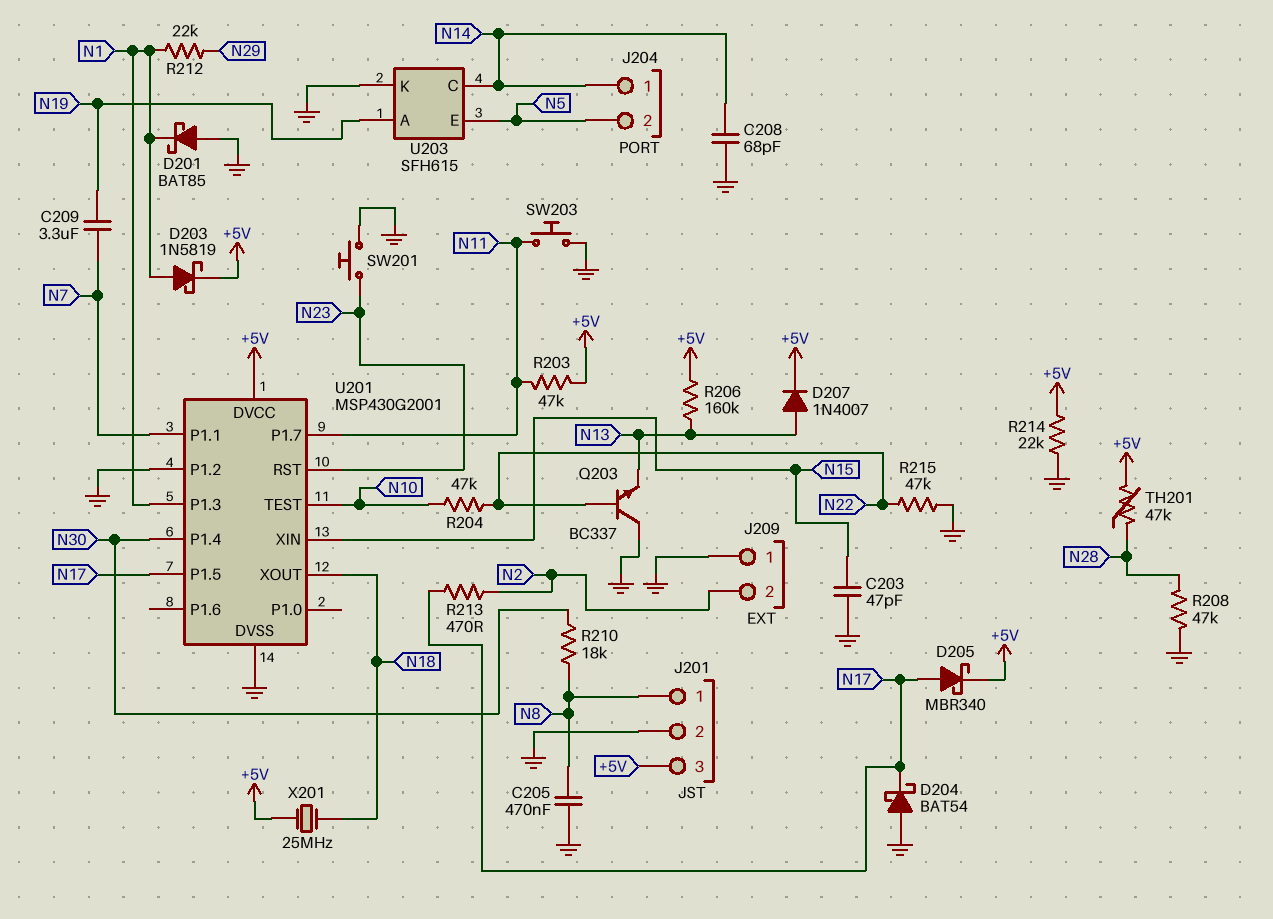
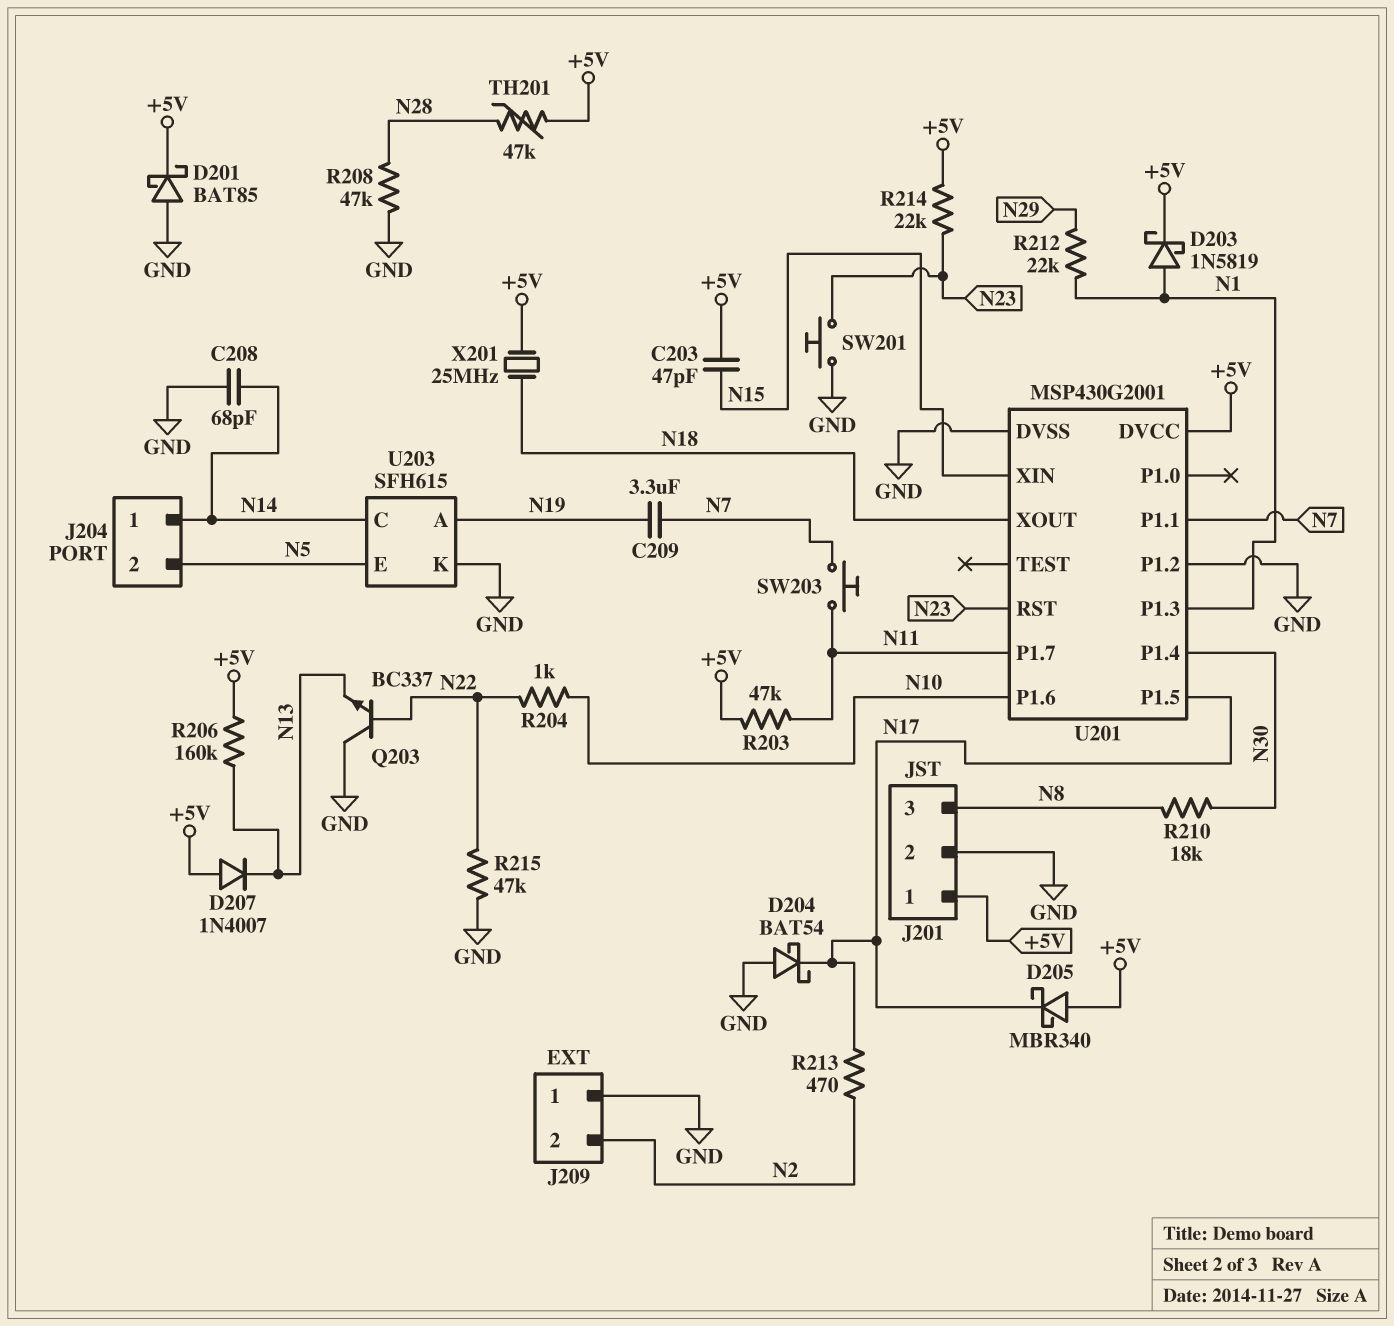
C203: 47pF (GND, N15) -> 47pF (+5V, N15)
C205: 470nF (GND, N8) -> none
D201: schottky BAT85 (A GND, K N1) -> schottky BAT85 (A GND, K +5V)
D205: schottky MBR340 (A N17, K +5V) -> schottky MBR340 (A +5V, K N17)
D207: diode 1N4007 (A N13, K +5V) -> diode 1N4007 (A +5V, K N13)
J201 pin 1: N8 -> +5V
J201 pin 3: +5V -> N8
R204: 47k (N10, N22) -> 1k (N10, N22)
R214: 22k (+5V, GND) -> 22k (+5V, N23)
SW203: button (GND, N11) -> button (N7, N11)
U201 pin P1.6: none -> N10
U201 pin TEST: N10 -> none

